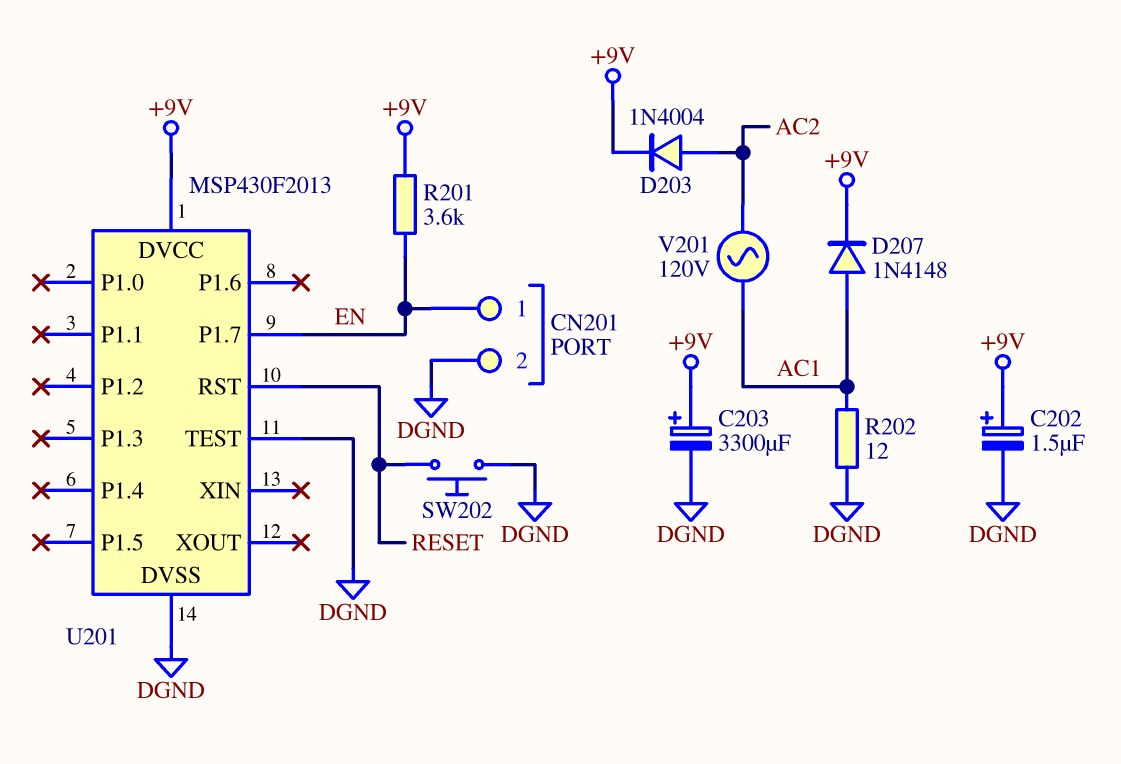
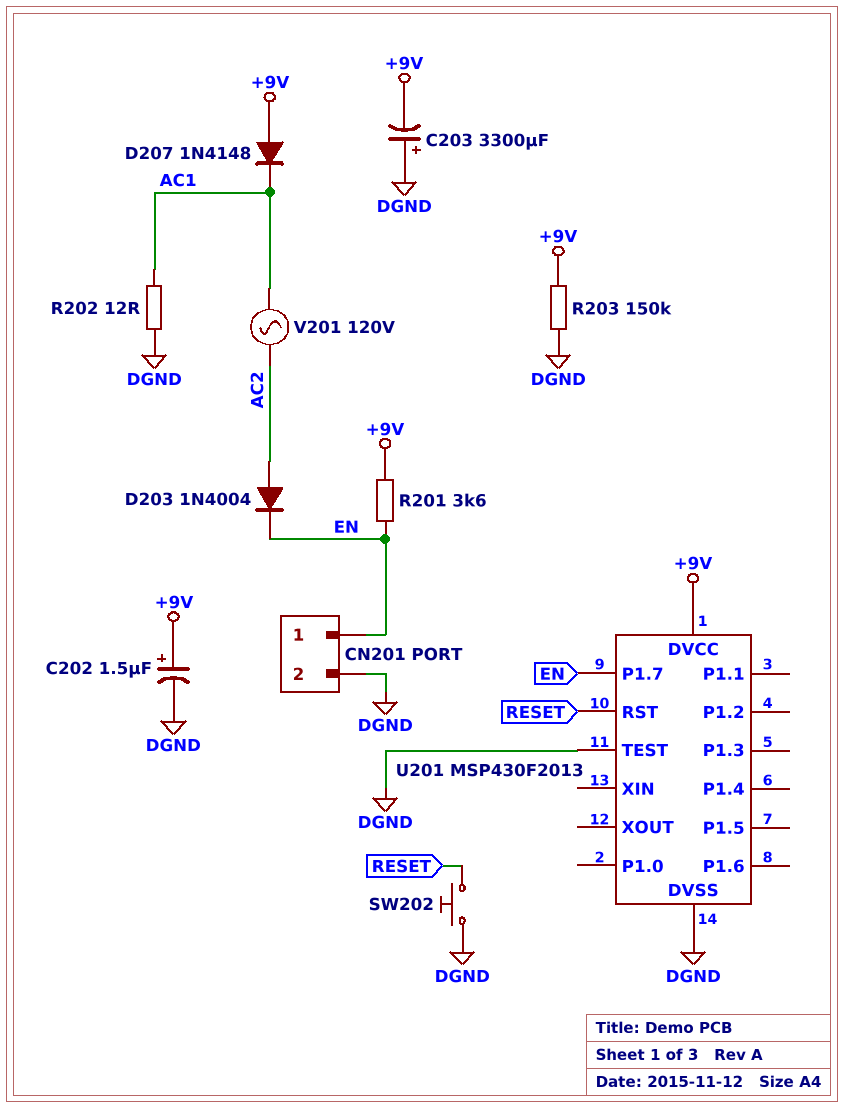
C203: 3300uF (plus +9V, minus DGND) -> 3300uF (plus DGND, minus +9V)
D203: diode 1N4004 (A AC2, K +9V) -> diode 1N4004 (A AC2, K EN)
D207: diode 1N4148 (A AC1, K +9V) -> diode 1N4148 (A +9V, K AC1)
R203: none -> 150k (+9V, DGND)

